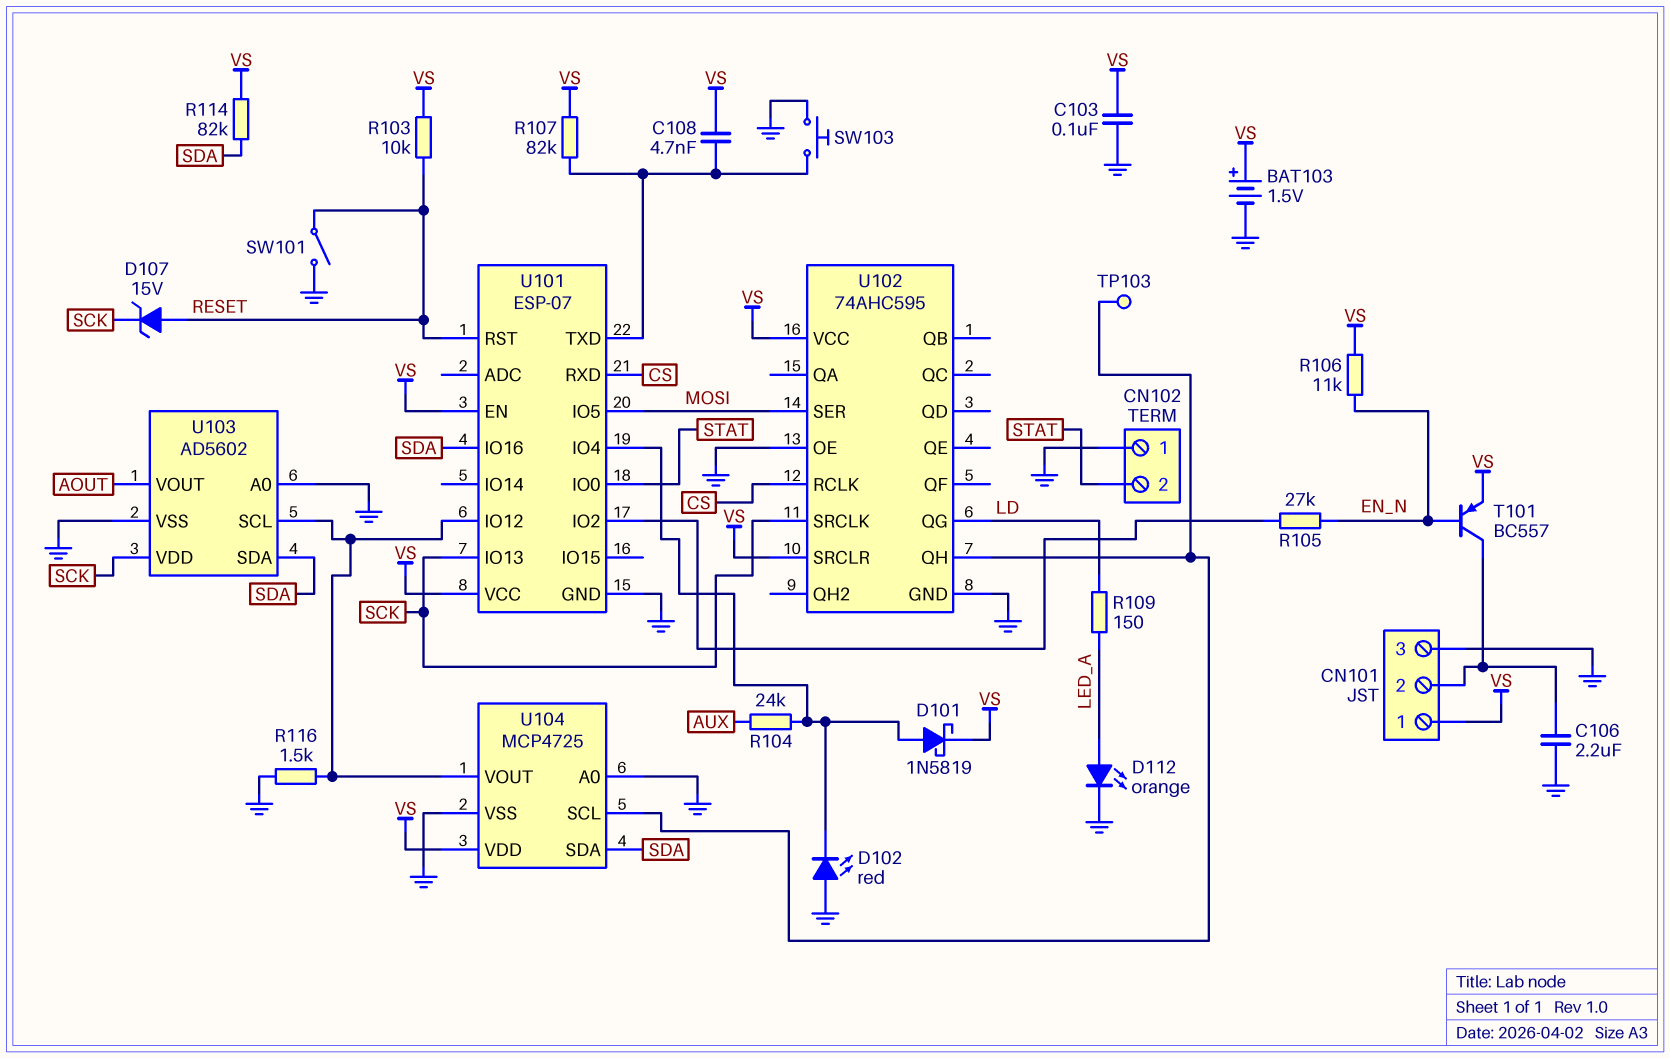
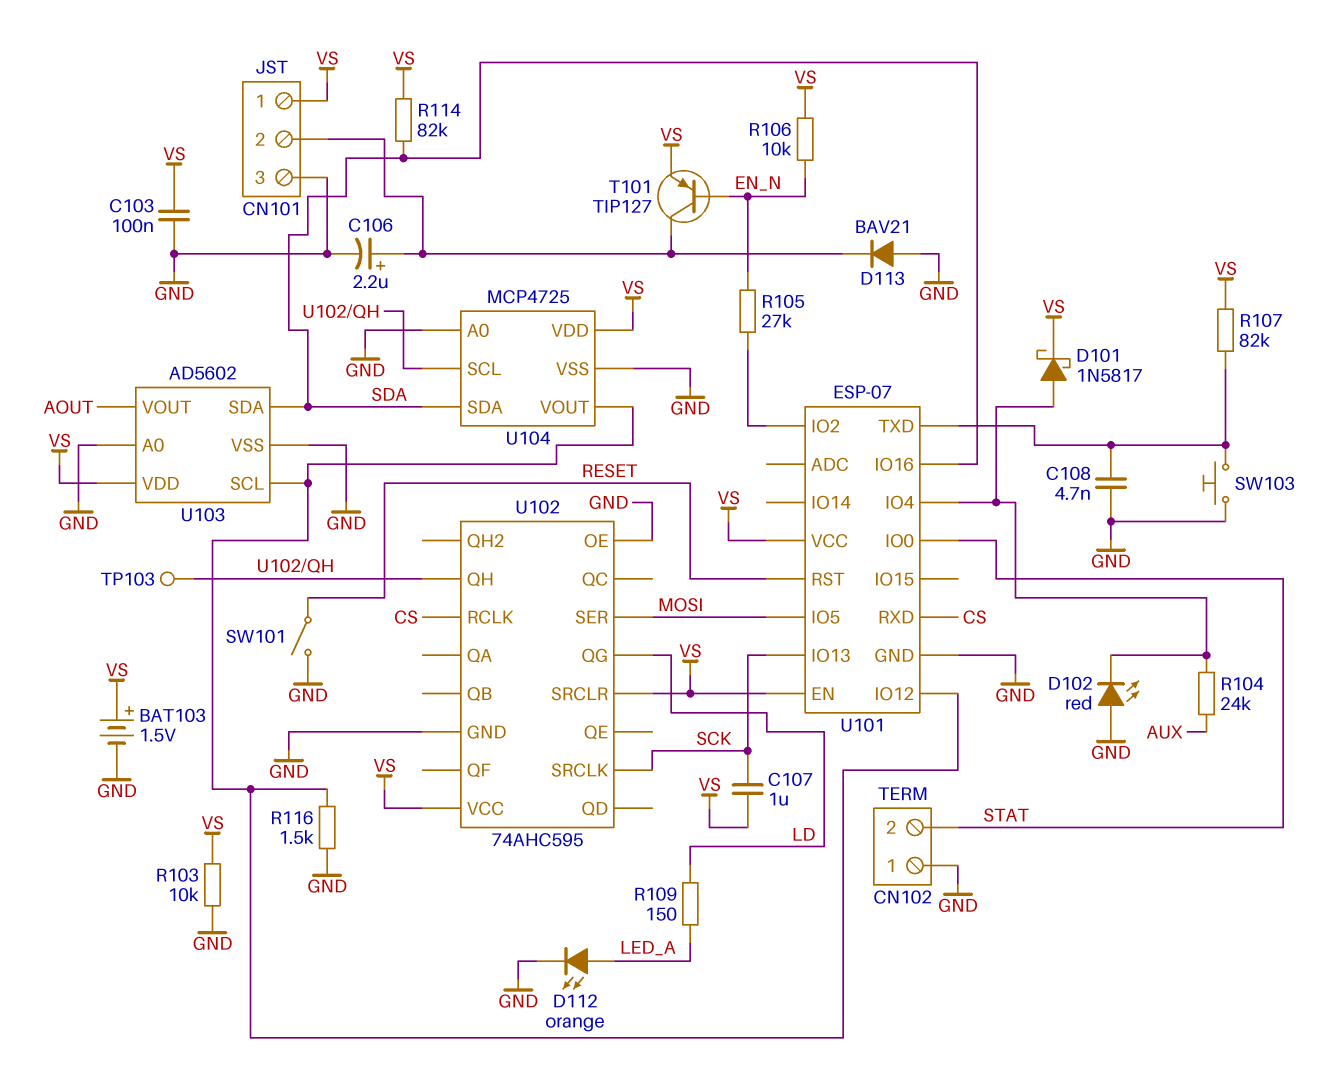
C106: 2.2uF (CN101/2, GND) -> 2.2uF (plus CN101/2, minus GND)
C107: none -> 1uF (SCK, VS)
C108: 4.7nF (U101/TXD, VS) -> 4.7nF (GND, U101/TXD)
D101: schottky 1N5819 (A U101/IO4, K VS) -> schottky 1N5817 (A U101/IO4, K VS)
D107: zener 15V (A RESET, K SCK) -> none
D113: none -> diode BAV21 (A GND, K CN101/2)
R103: 10k (RESET, VS) -> 10k (GND, VS)
R106: 11k (EN_N, VS) -> 10k (EN_N, VS)
T101: PNP BC557 (B EN_N, C CN101/2, E VS) -> PNP TIP127 (B EN_N, C CN101/2, E VS)
U103 pin VDD: SCK -> VS

